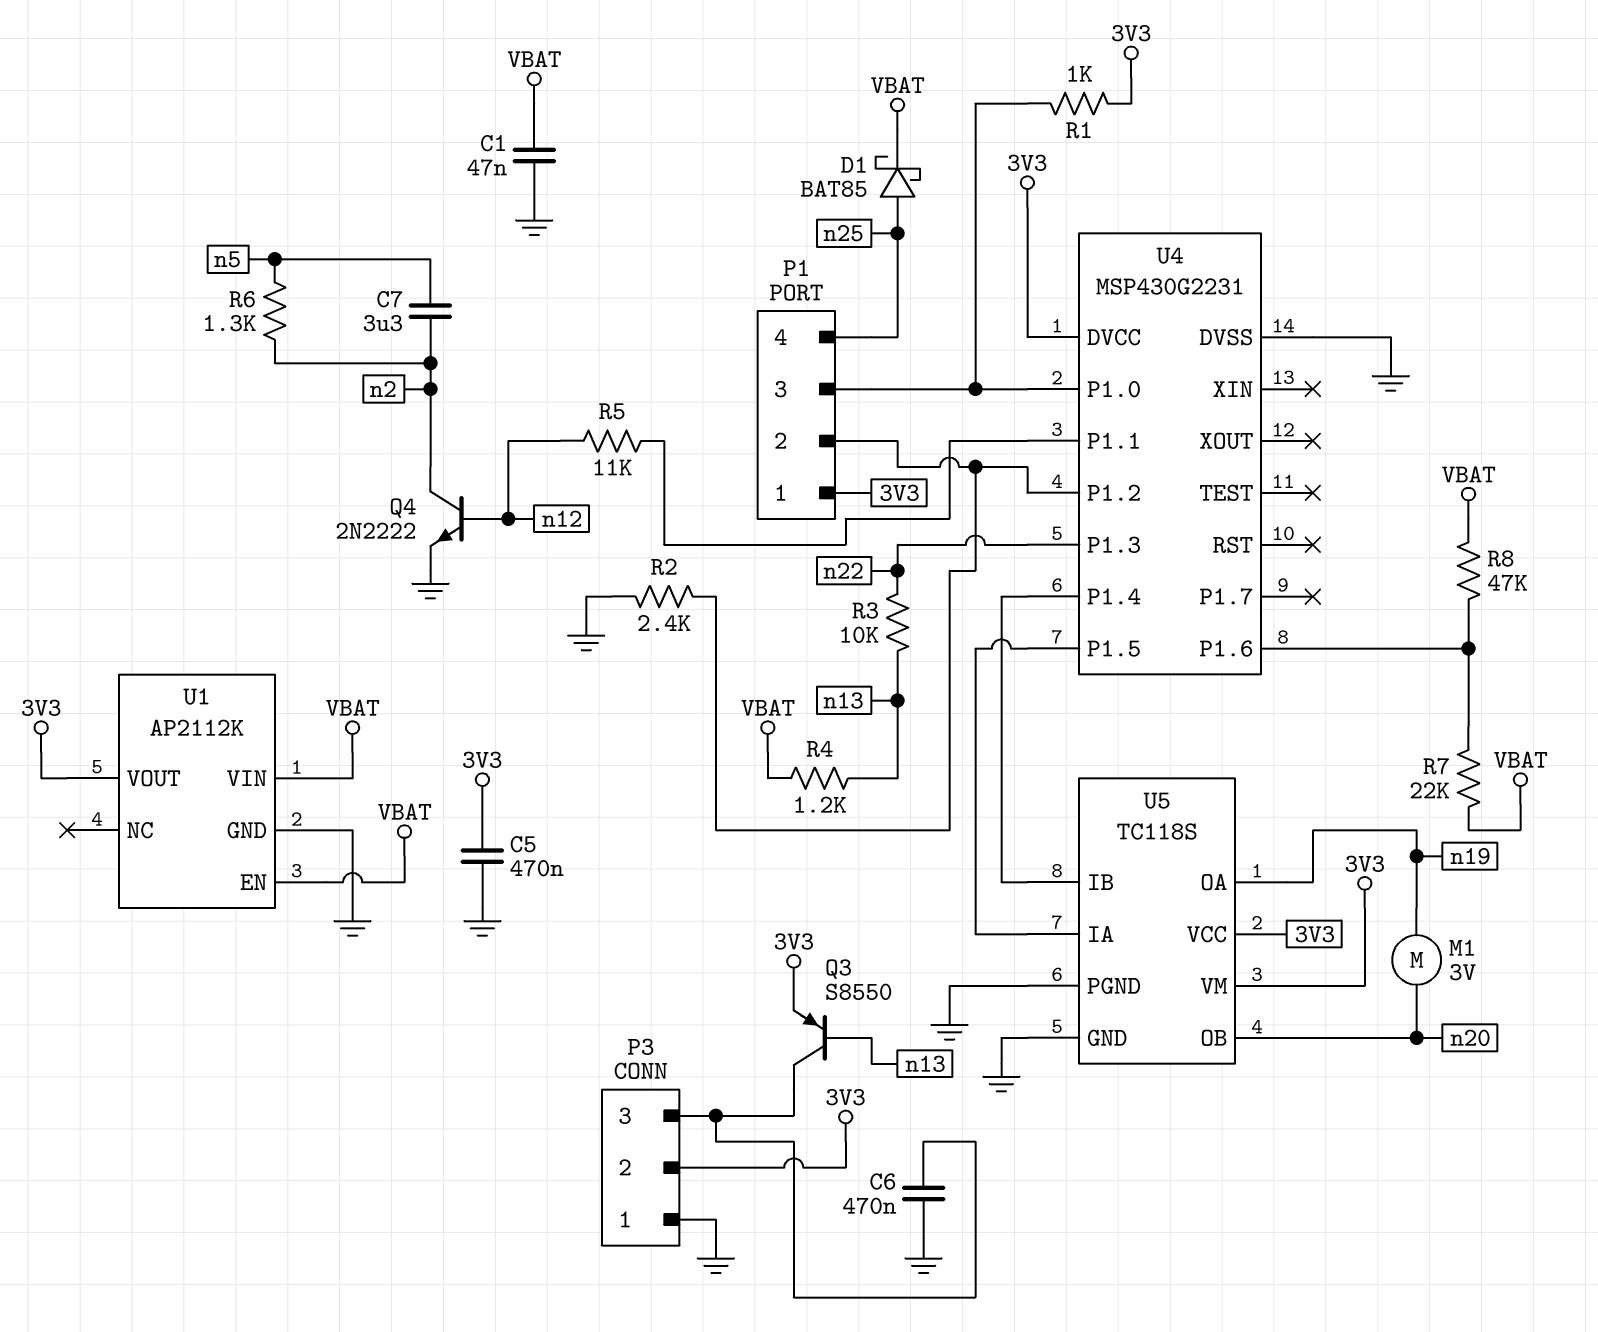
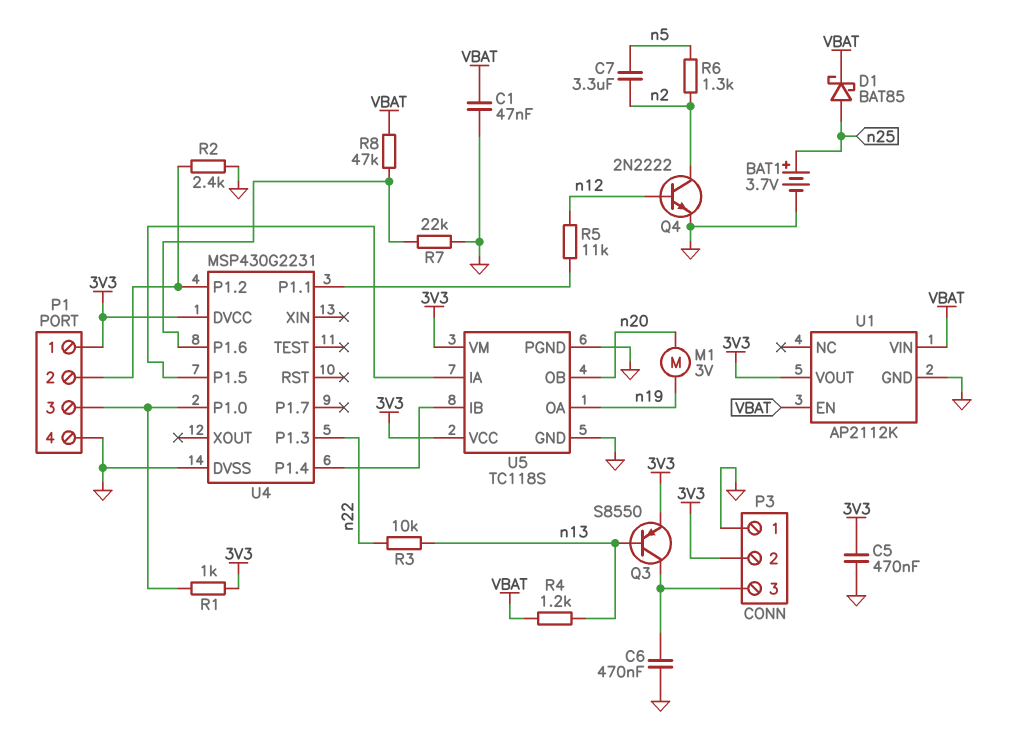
BAT1: none -> 3.7V (plus n25, minus GND)
P1 pin 4: n25 -> GND
R7: 22k (U4/P1.6, VBAT) -> 22k (GND, U4/P1.6)

